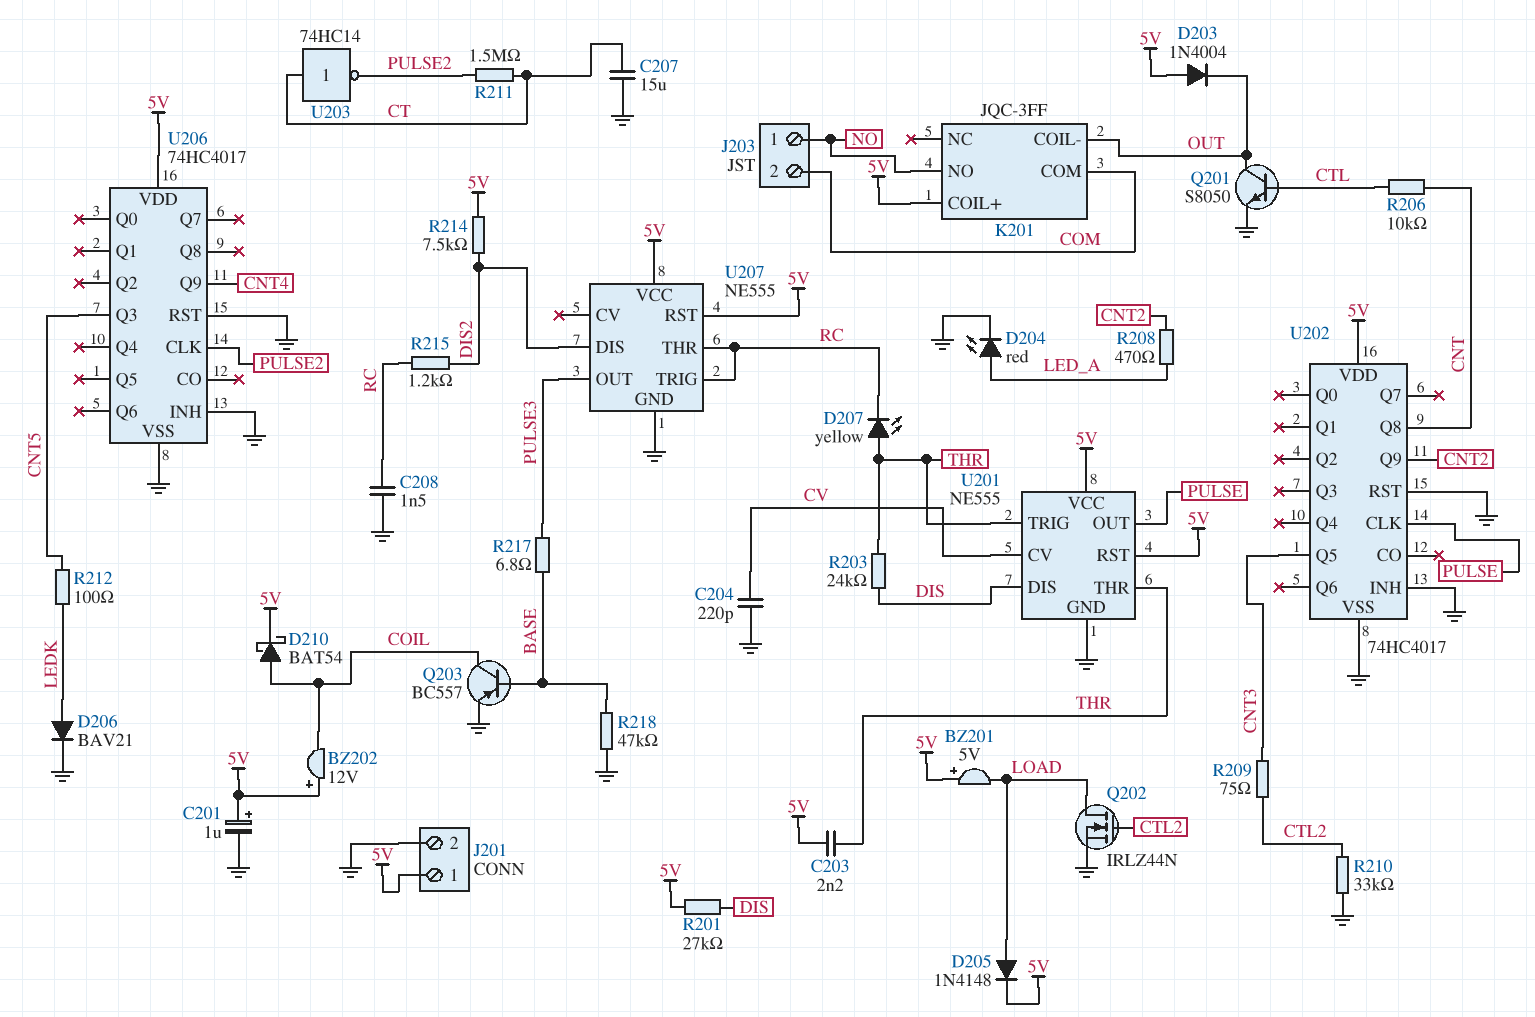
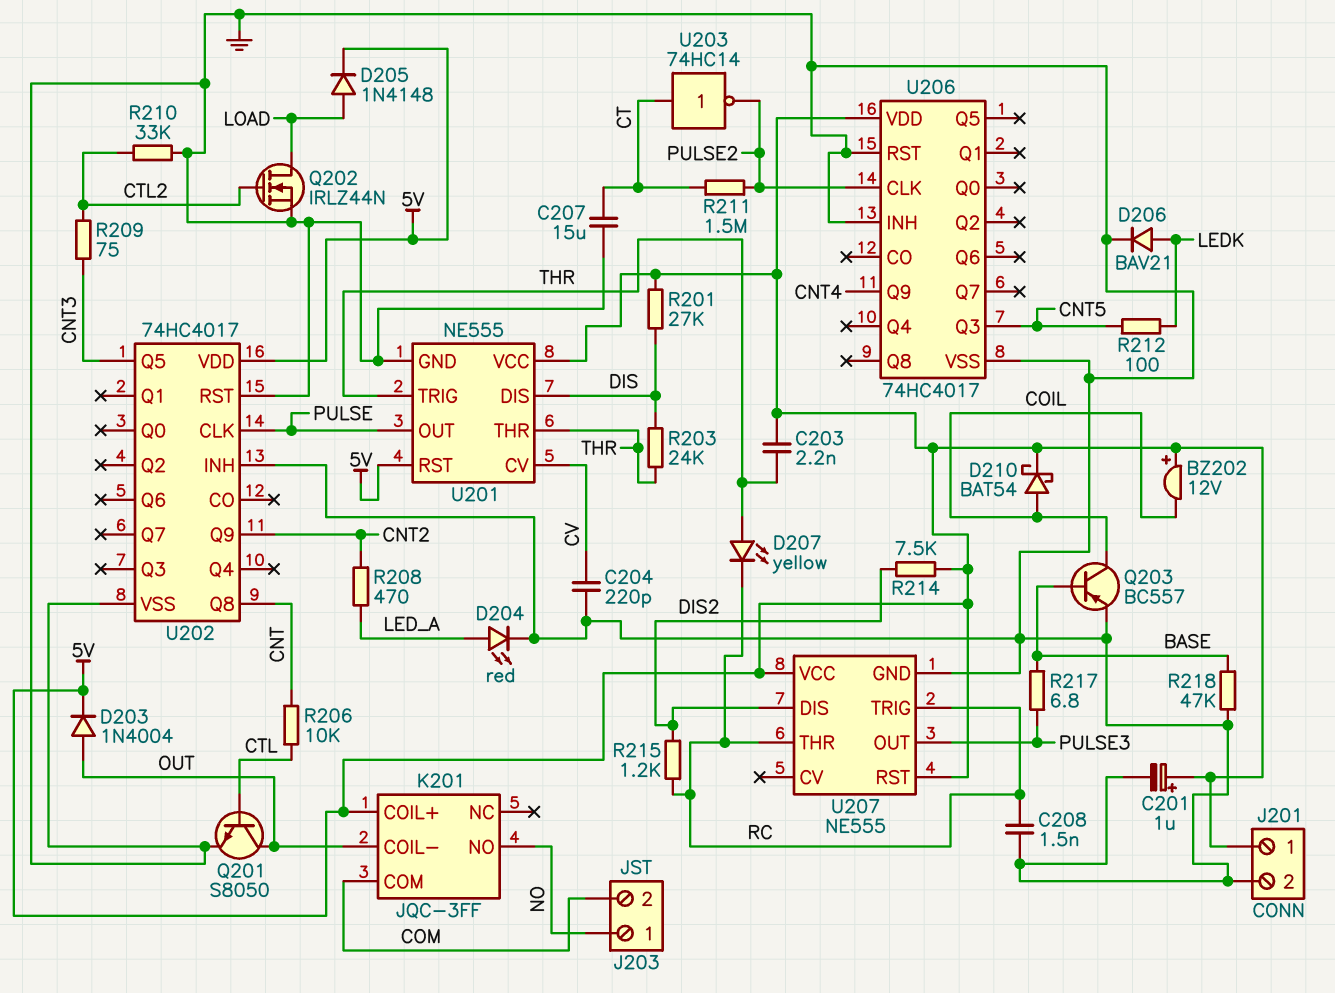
BZ201: buzzer 5V (plus 5V, minus LOAD) -> none
D203: diode 1N4004 (A 5V, K OUT) -> diode 1N4004 (A OUT, K 5V)

